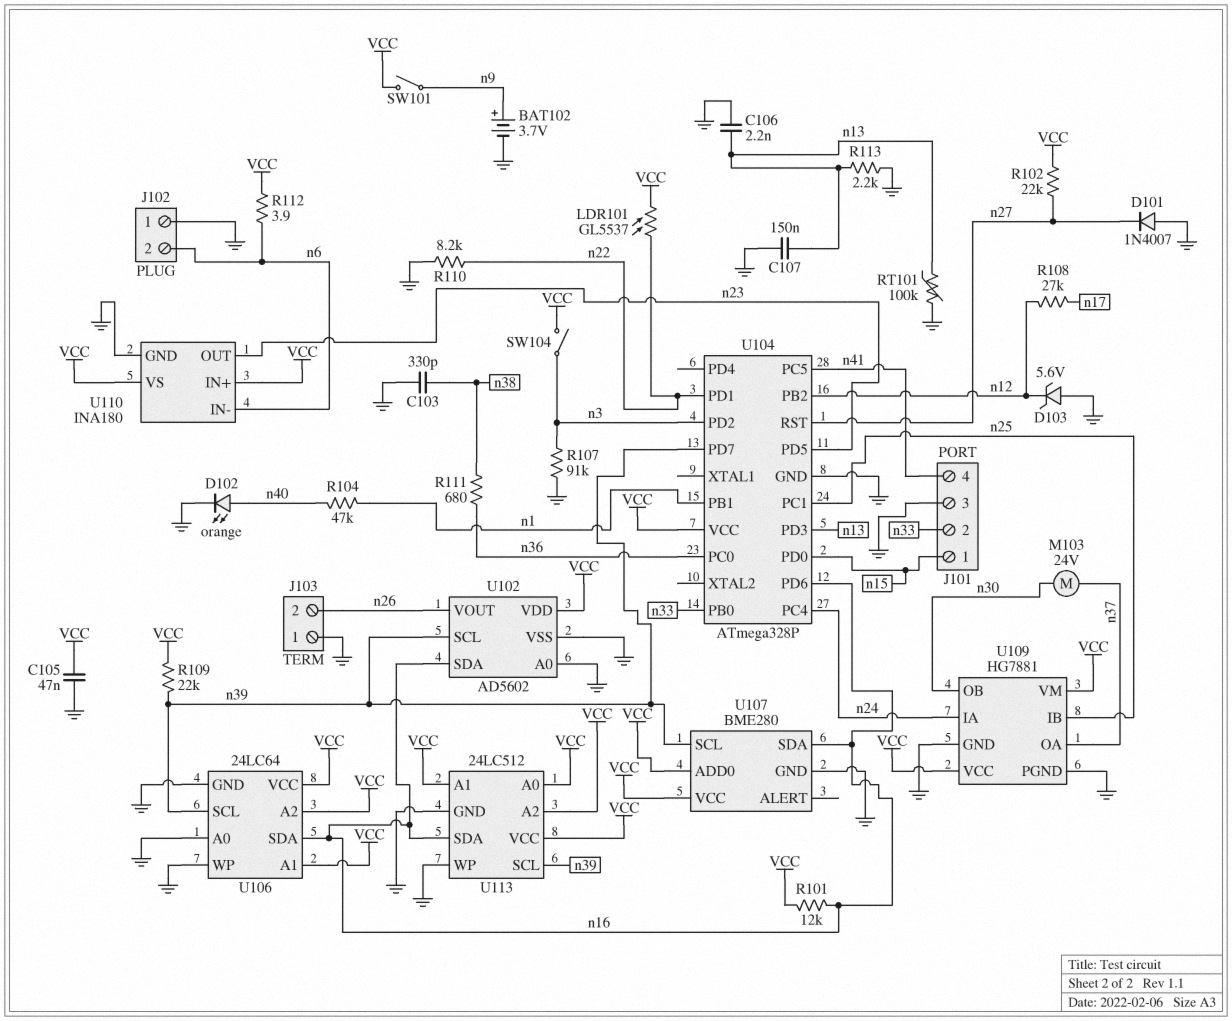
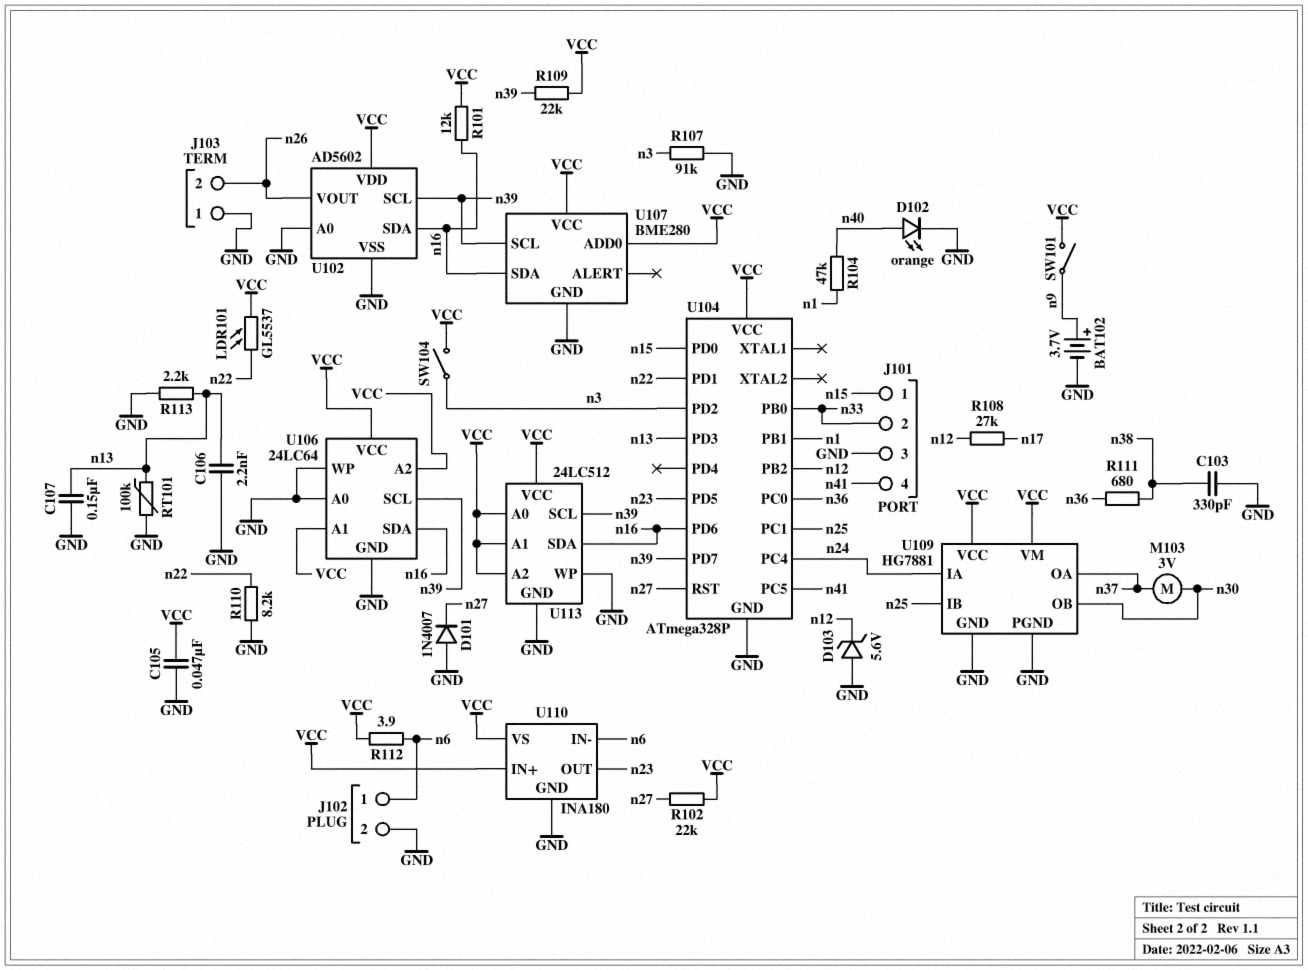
J102 pin 1: GND -> n6
J102 pin 2: n6 -> GND
M103: motor 24V (n30, n37) -> motor 3V (n30, n37)

